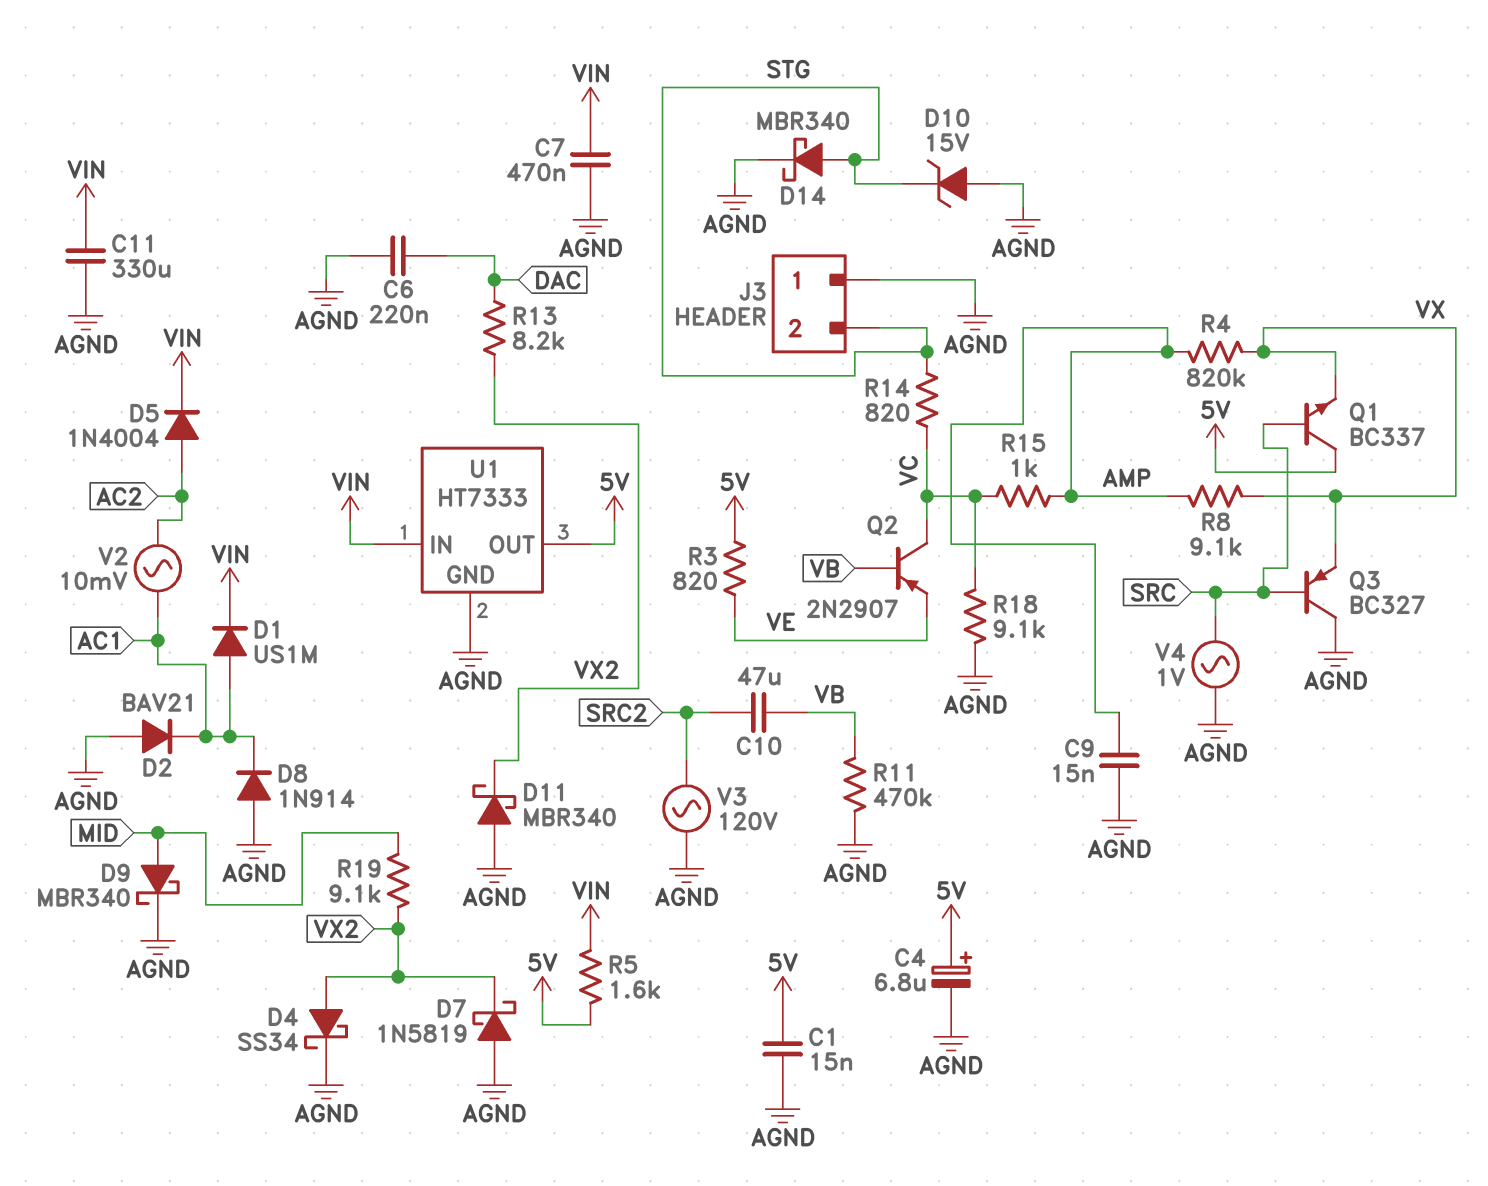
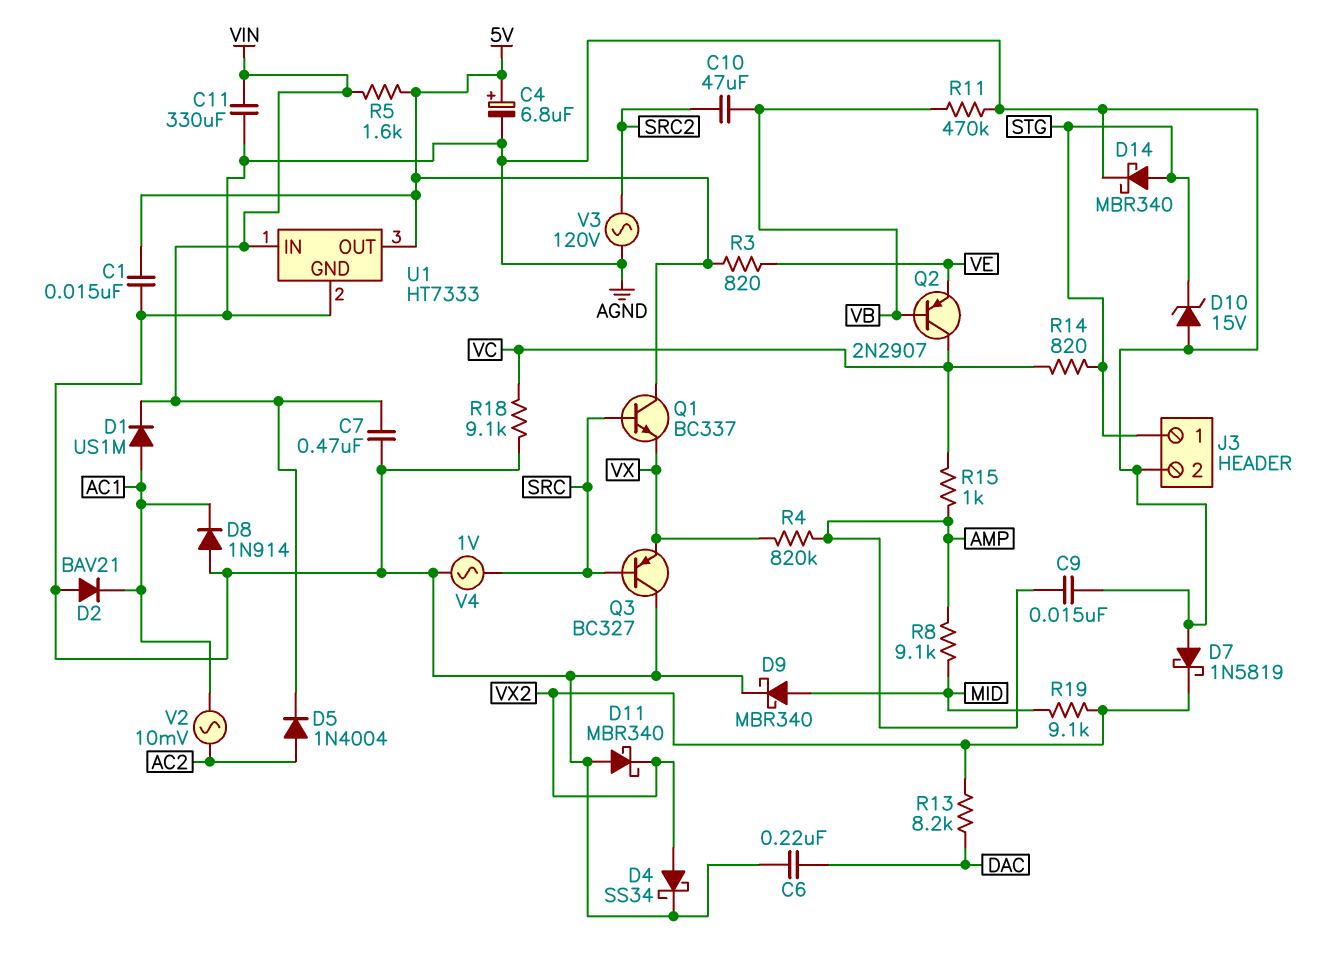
J3 pin 1: AGND -> STG
J3 pin 2: STG -> AGND
R8: 9.1k (AMP, VX) -> 9.1k (AMP, MID)

